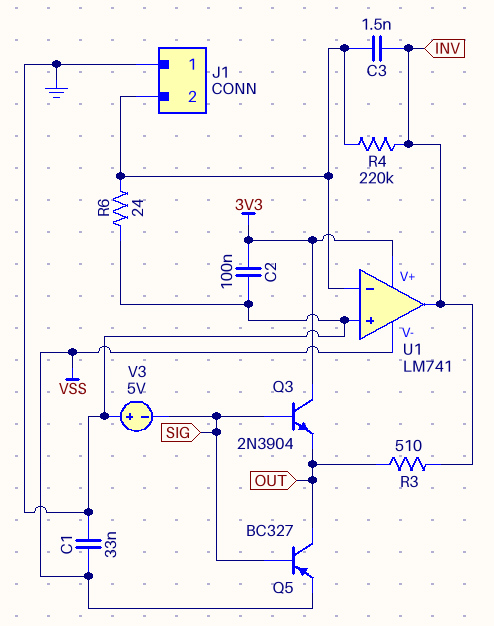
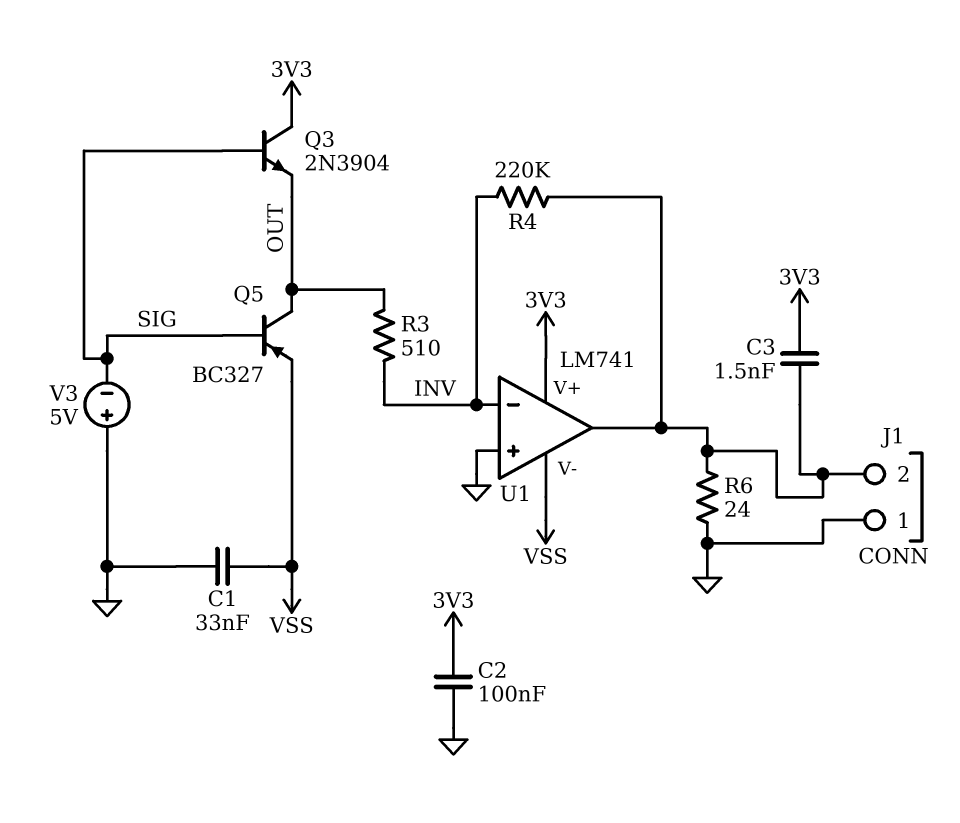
C3: 1.5nF (INV, J1/2) -> 1.5nF (3V3, J1/2)
U1 pin in-: J1/2 -> INV
U1 pin out: INV -> J1/2

